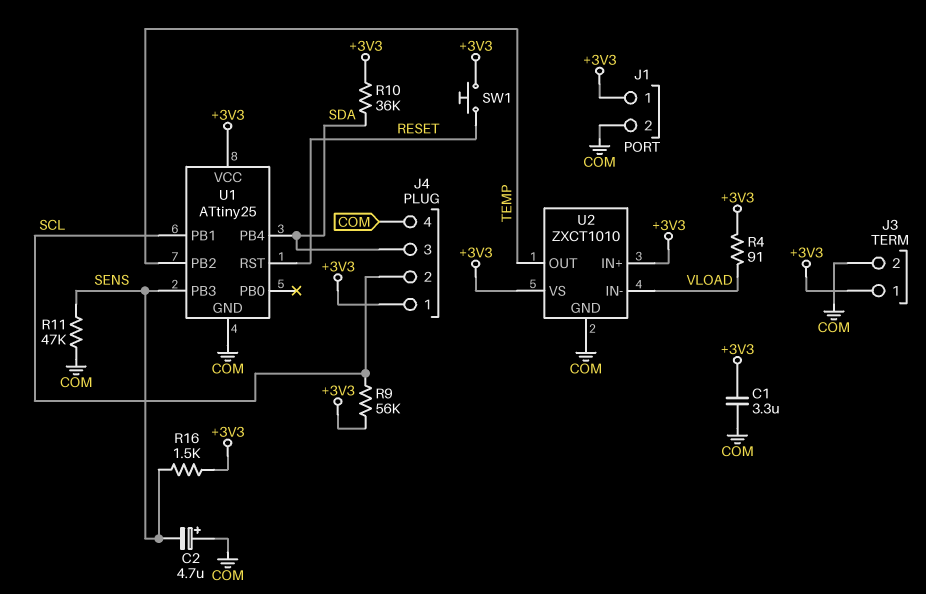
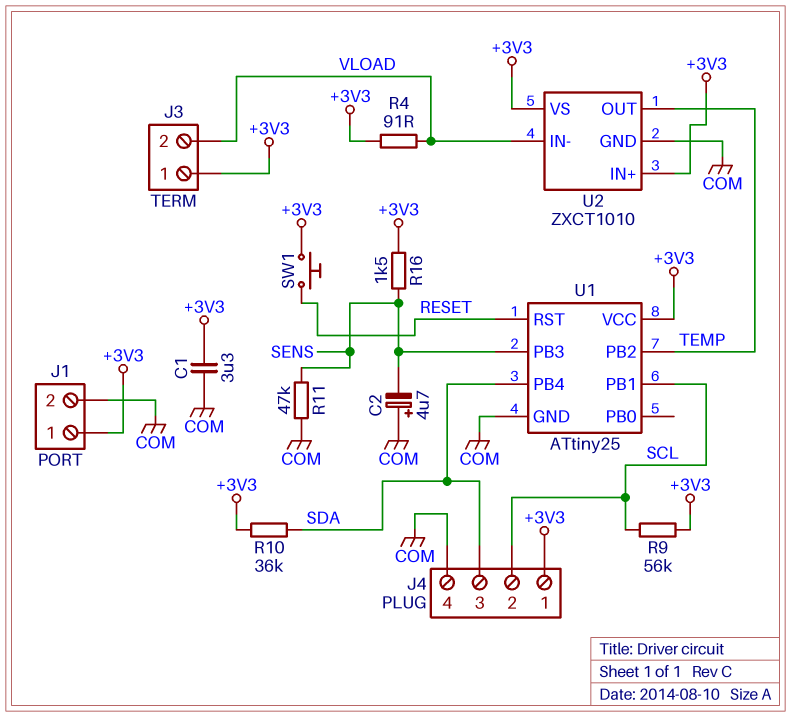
J3 pin 2: COM -> VLOAD

